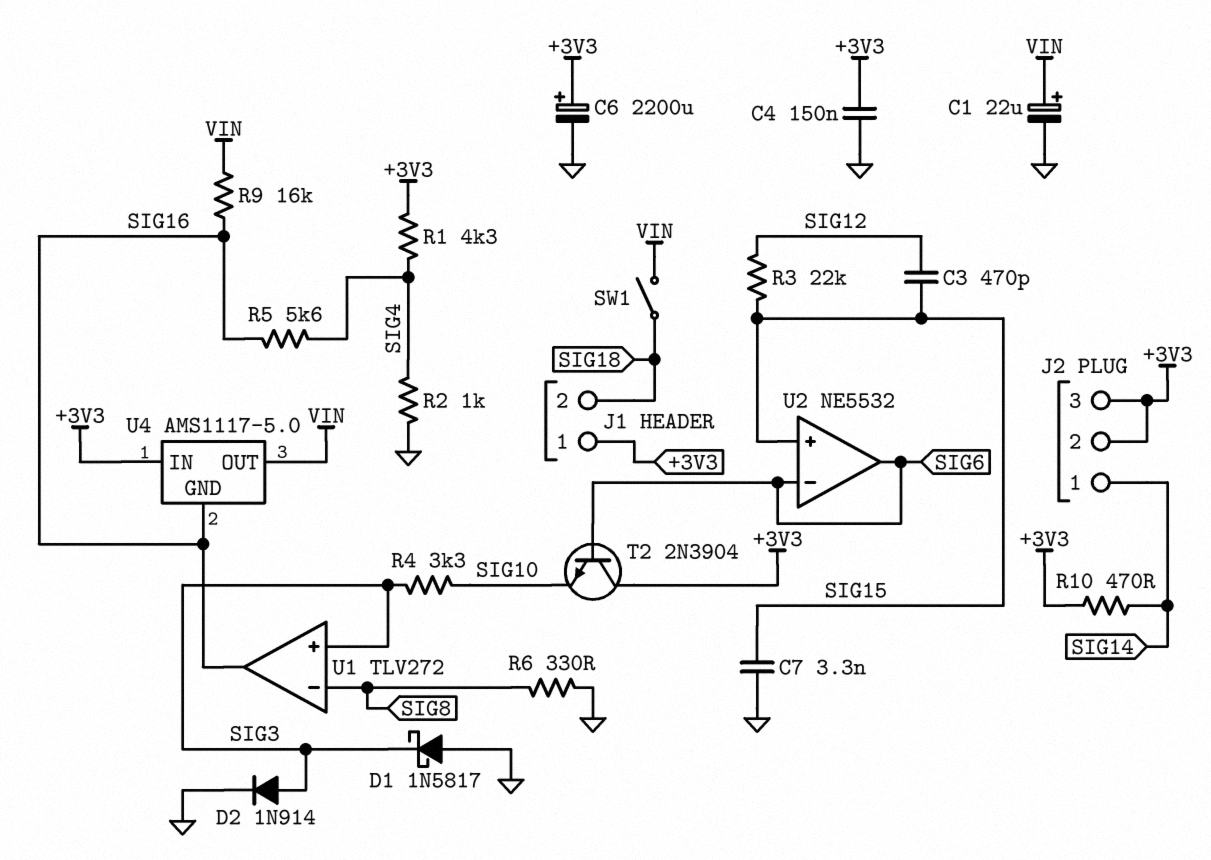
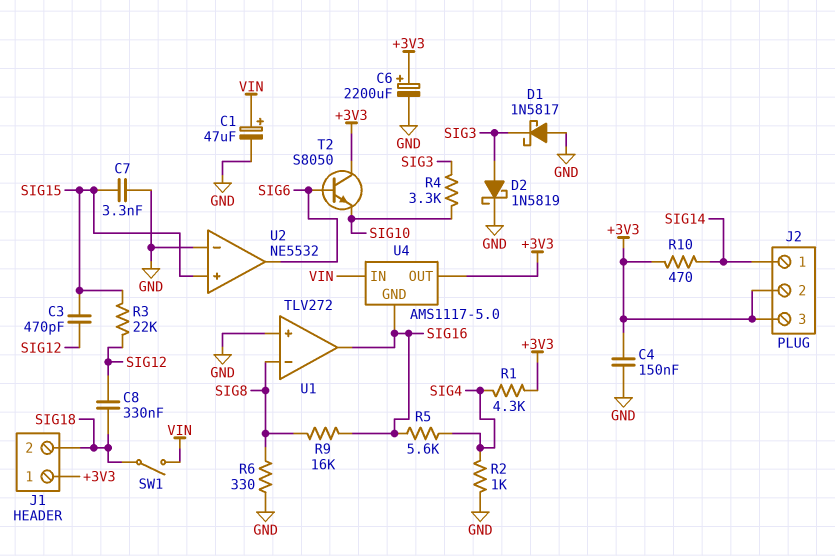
C1: 22uF (plus VIN, minus GND) -> 47uF (plus VIN, minus GND)
C8: none -> 330nF (SIG12, SIG18)
D2: diode 1N914 (A SIG3, K GND) -> schottky 1N5819 (A SIG3, K GND)
R9: 16k (SIG16, VIN) -> 16k (SIG8, SIG16)
T2: NPN 2N3904 (B SIG6, C +3V3, E SIG10) -> NPN S8050 (B SIG6, C +3V3, E SIG10)
U1 pin in+: SIG3 -> GND
U2 pin in-: SIG6 -> GND
U4 pin IN: +3V3 -> VIN
U4 pin OUT: VIN -> +3V3

